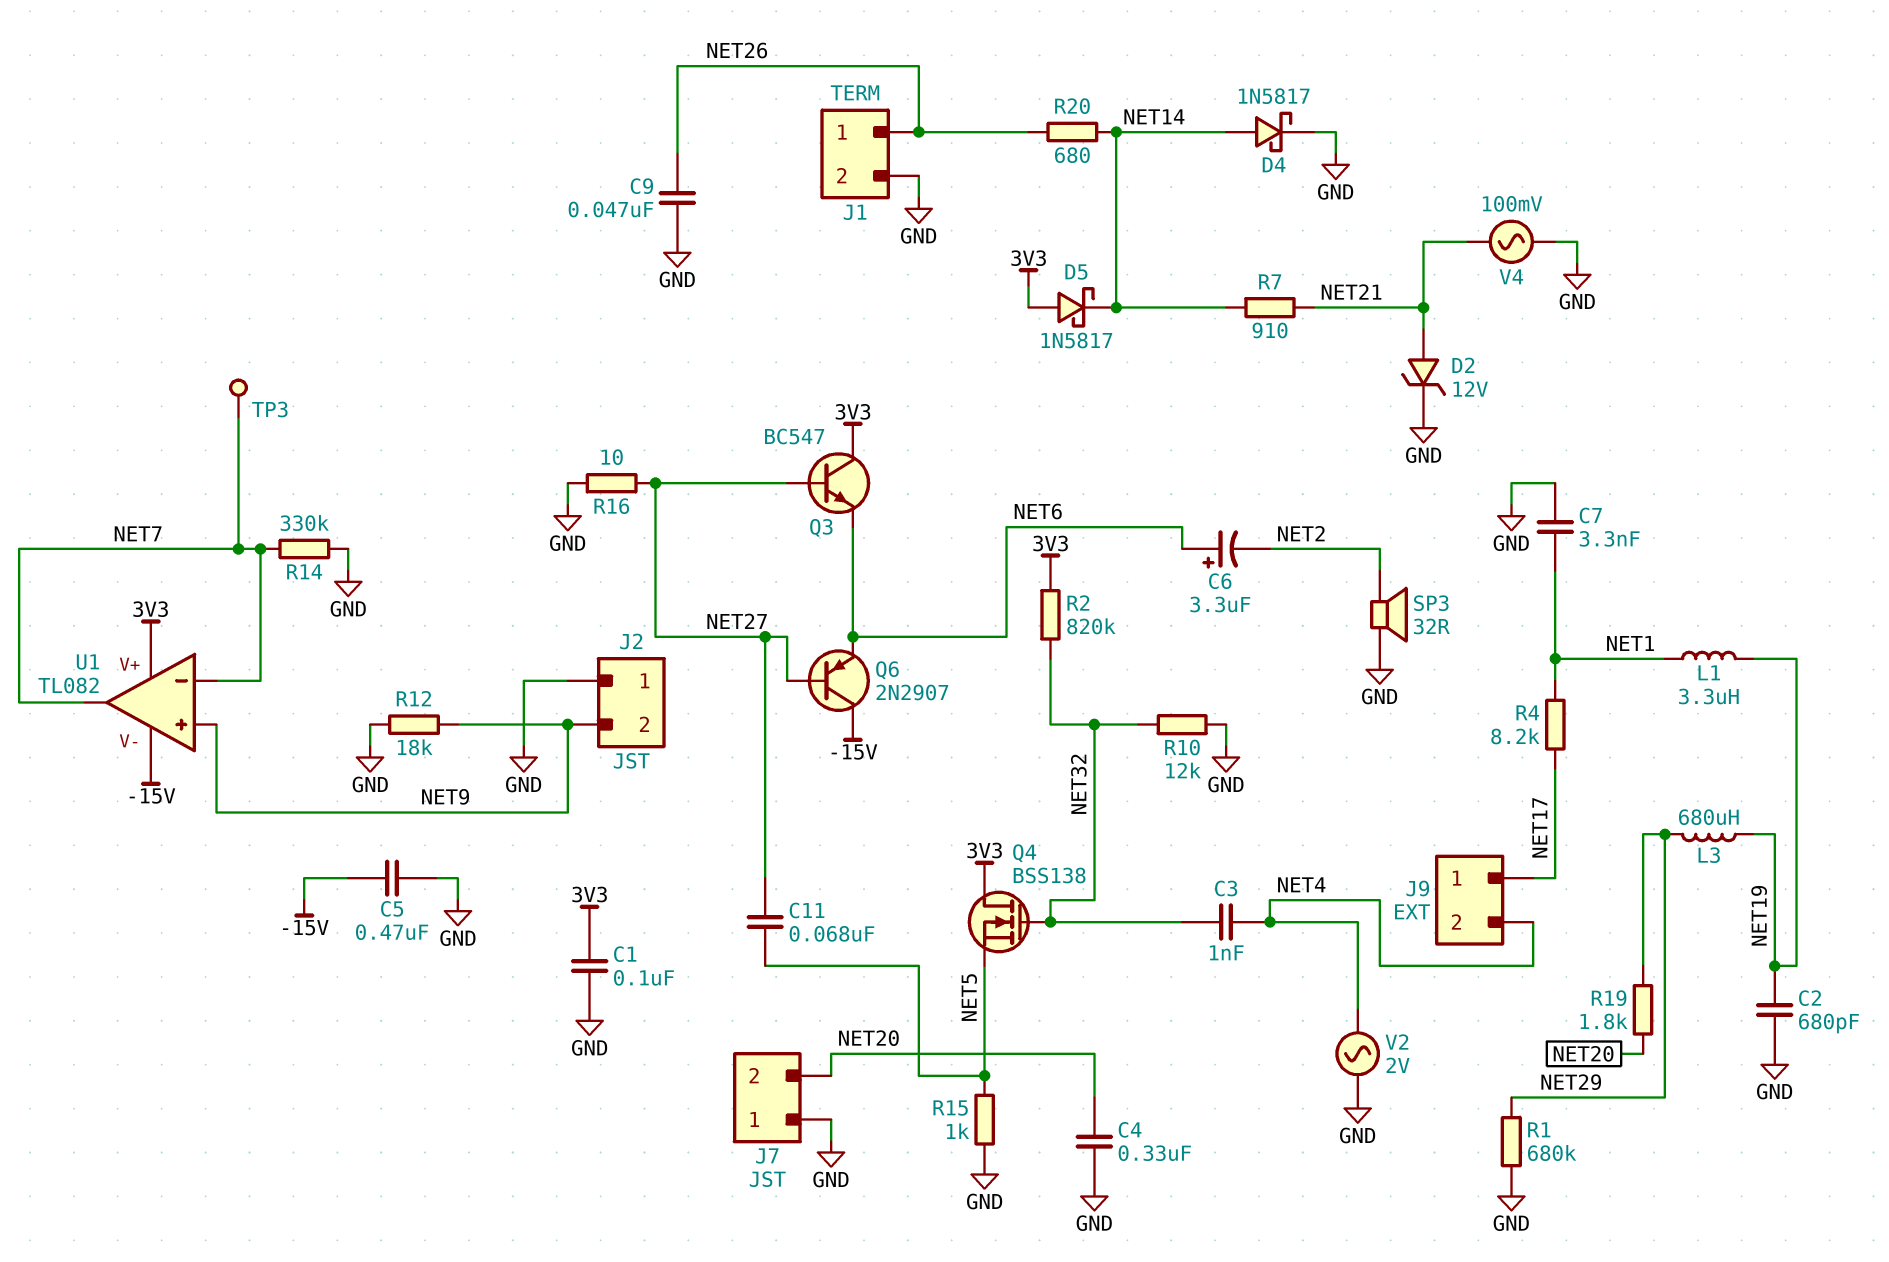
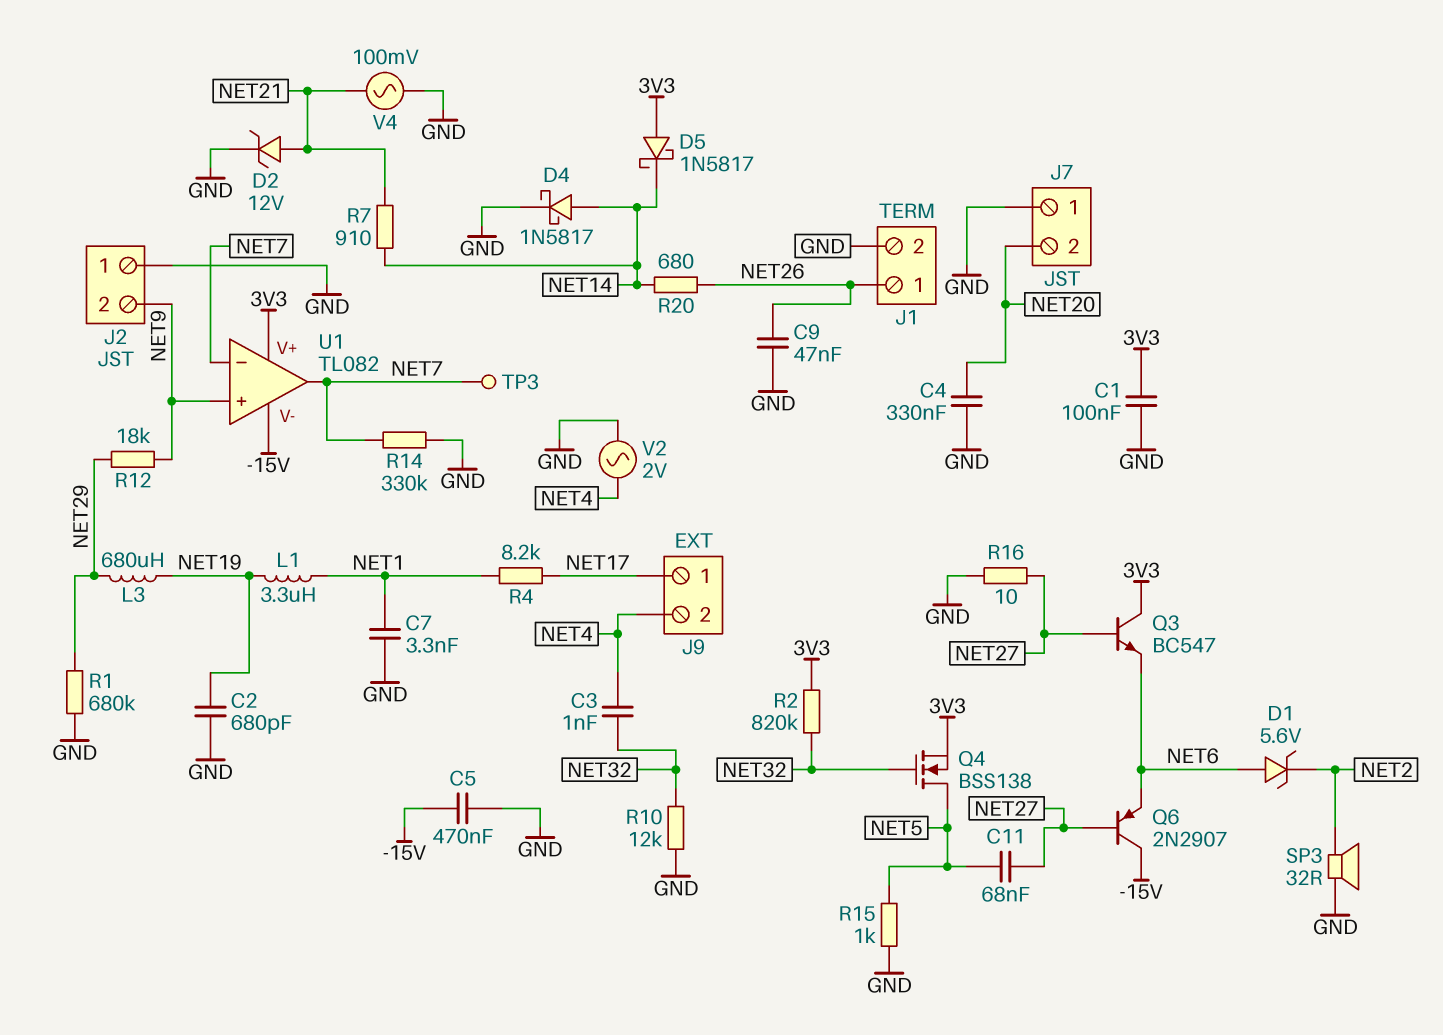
C6: 3.3uF (plus NET6, minus NET2) -> none
D1: none -> zener 5.6V (A NET6, K NET2)
Q4: NMOS BSS138 (G NET32, D 3V3, S NET5) -> NMOS BSS138 (G NET32, D NET5, S 3V3)
R12: 18k (GND, NET9) -> 18k (NET9, NET29)
R19: 1.8k (NET20, NET29) -> none

